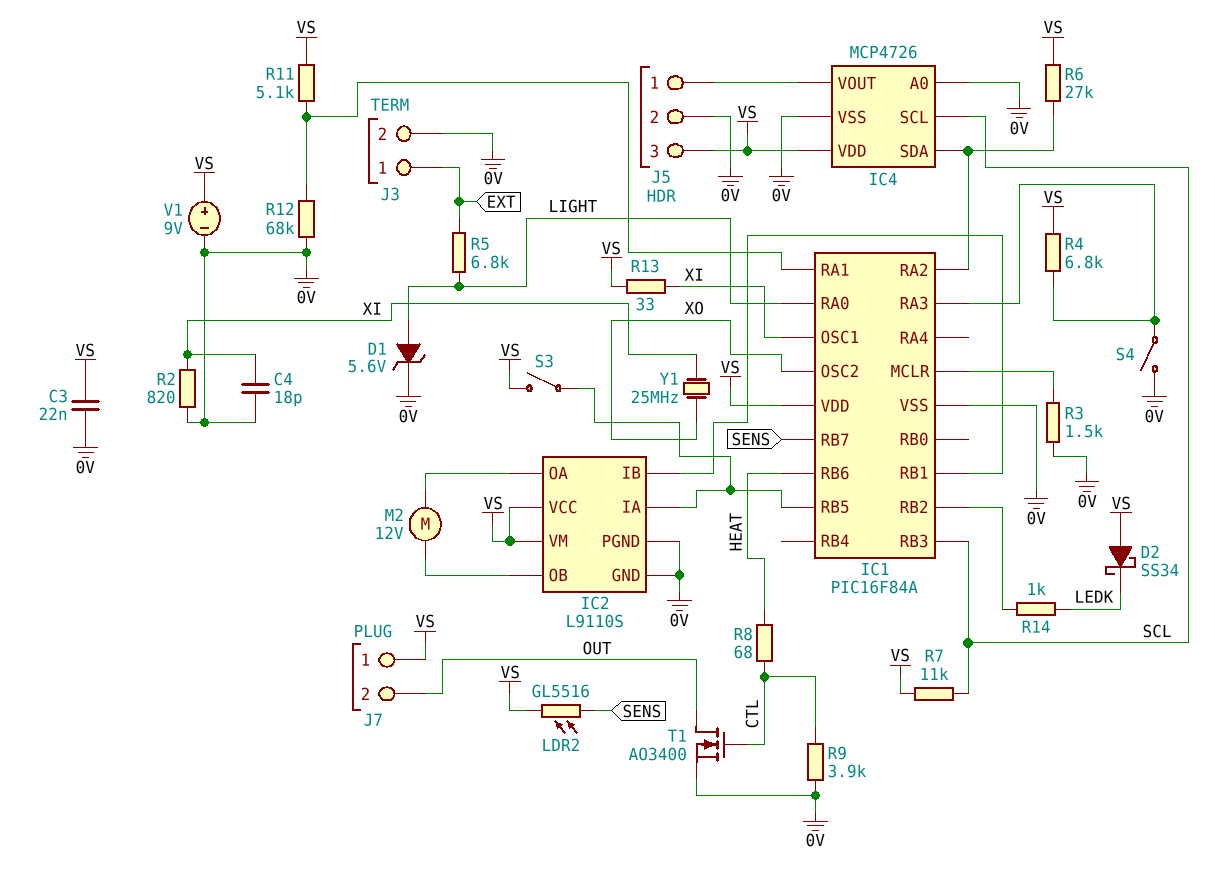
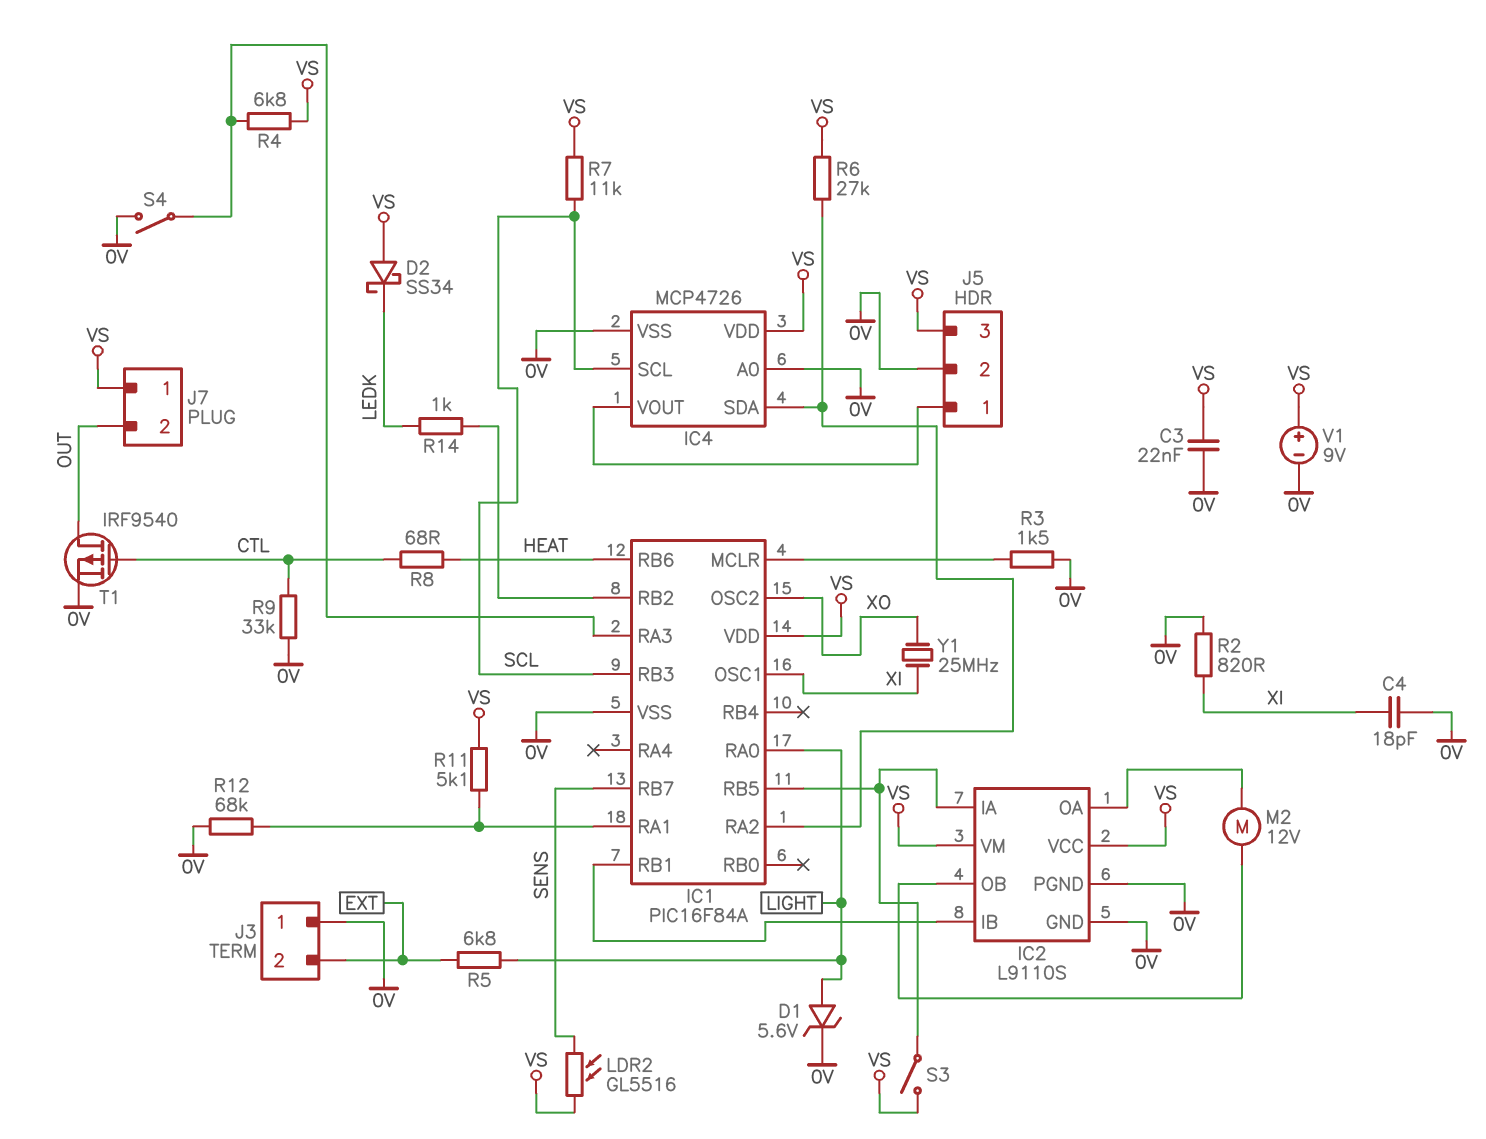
J3 pin 1: EXT -> 0V
J3 pin 2: 0V -> EXT
R9: 3.9k (0V, CTL) -> 33k (0V, CTL)
R13: 33 (VS, XI) -> none
T1: NMOS AO3400 (G CTL, D OUT, S 0V) -> PMOS IRF9540 (G CTL, D OUT, S 0V)

